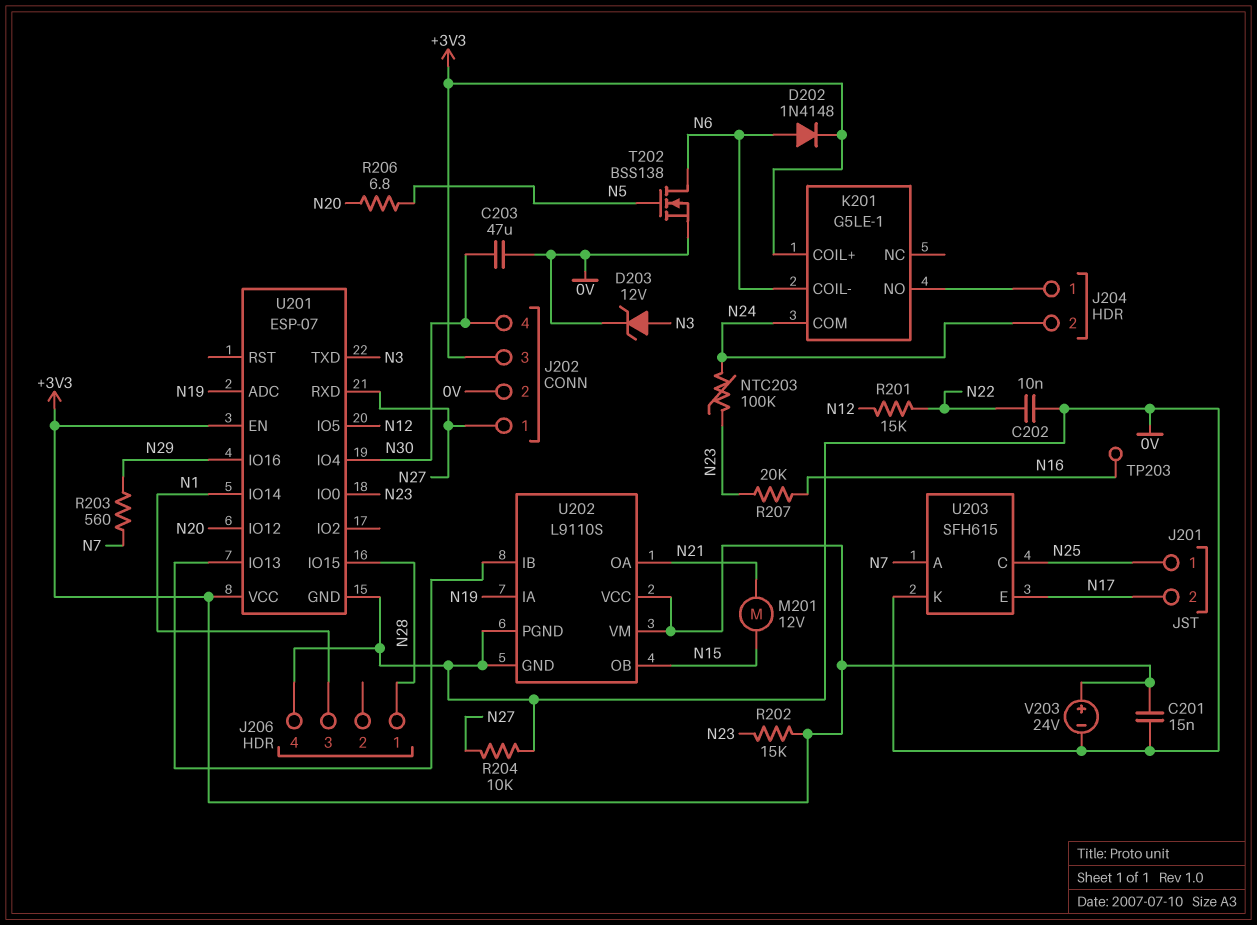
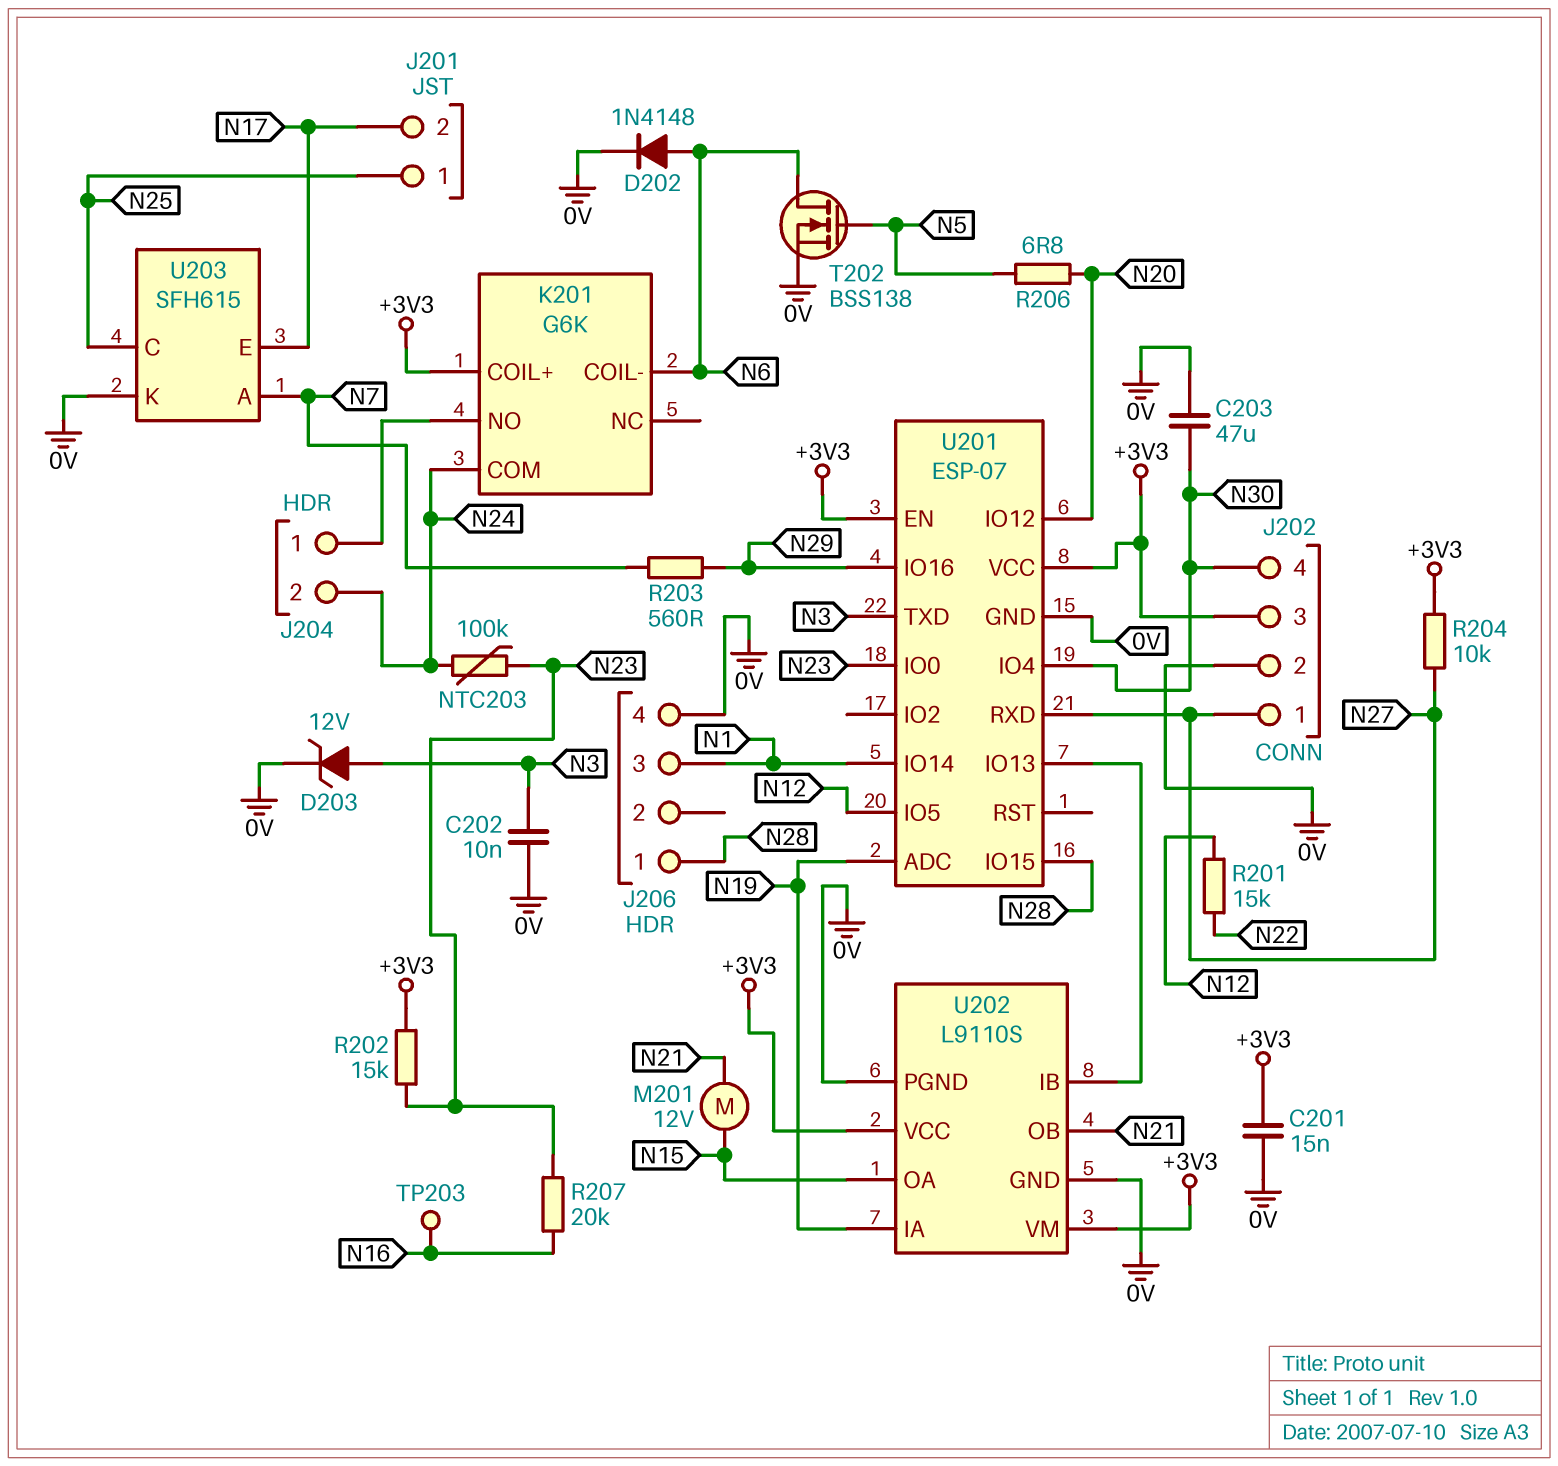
C202: 10nF (0V, N22) -> 10nF (0V, N3)
D202: diode 1N4148 (A N6, K +3V3) -> diode 1N4148 (A N6, K 0V)
K201: G5LE-1 -> G6K
R204: 10k (0V, N27) -> 10k (+3V3, N27)
U202 pin OA: N21 -> N15
U202 pin OB: N15 -> N21
V203: 24V (plus +3V3, minus 0V) -> none

